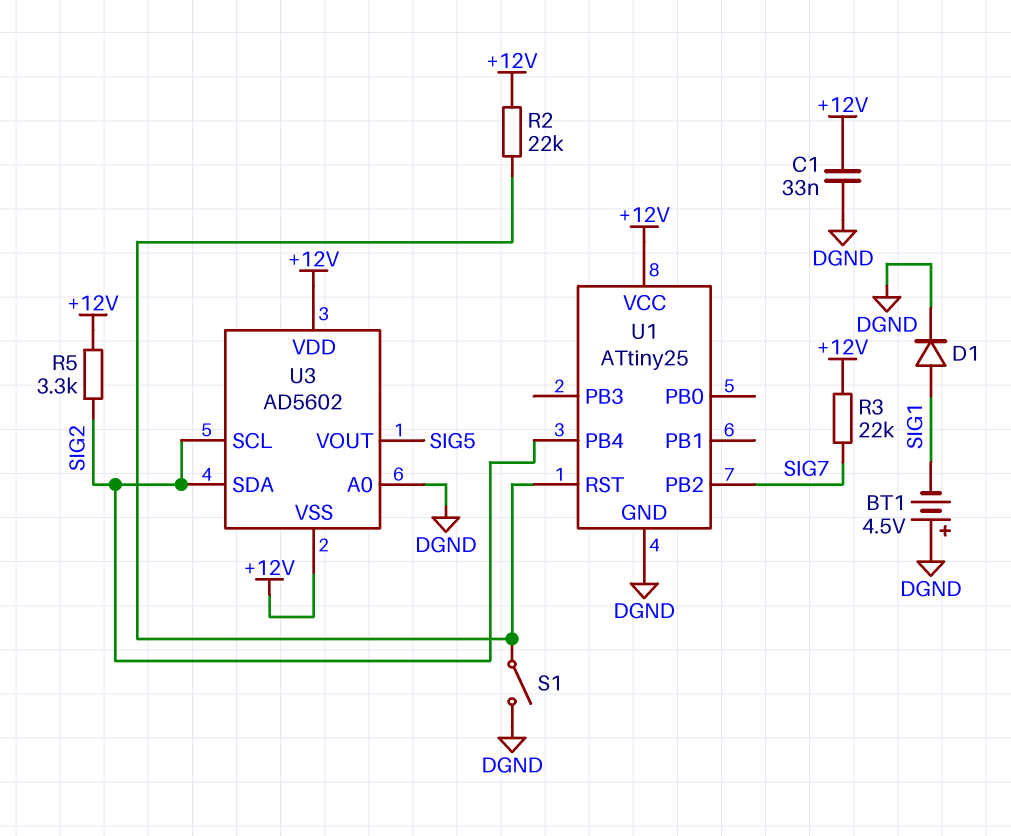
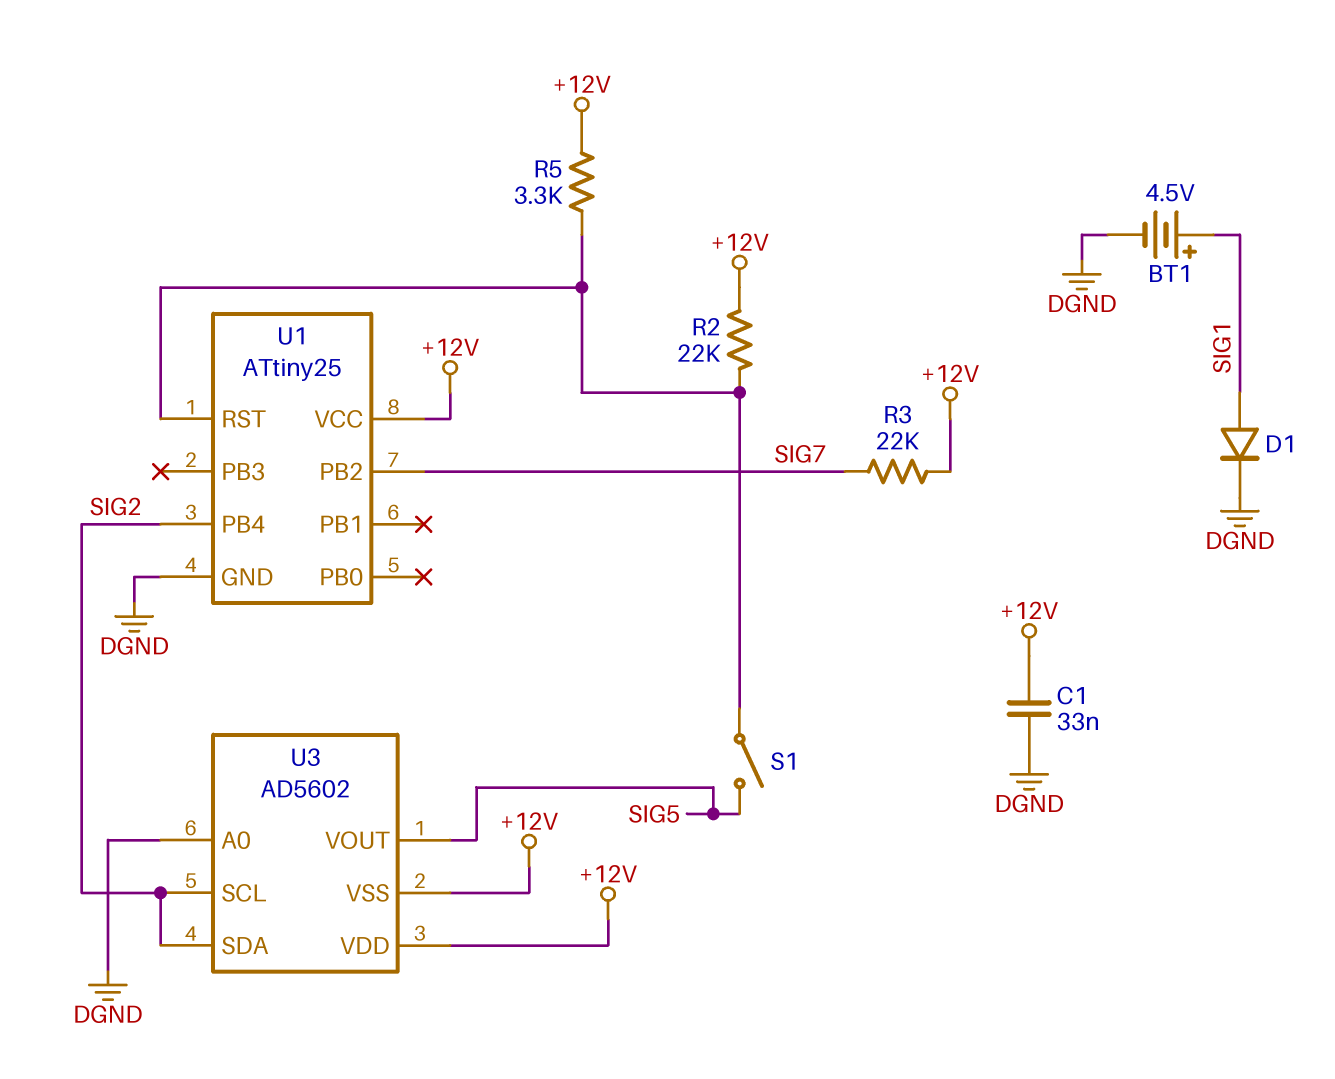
BT1: 4.5V (plus DGND, minus SIG1) -> 4.5V (plus SIG1, minus DGND)
R5: 3.3k (+12V, SIG2) -> 3.3k (+12V, U1/RST)
S1: switch (DGND, U1/RST) -> switch (SIG5, U1/RST)

